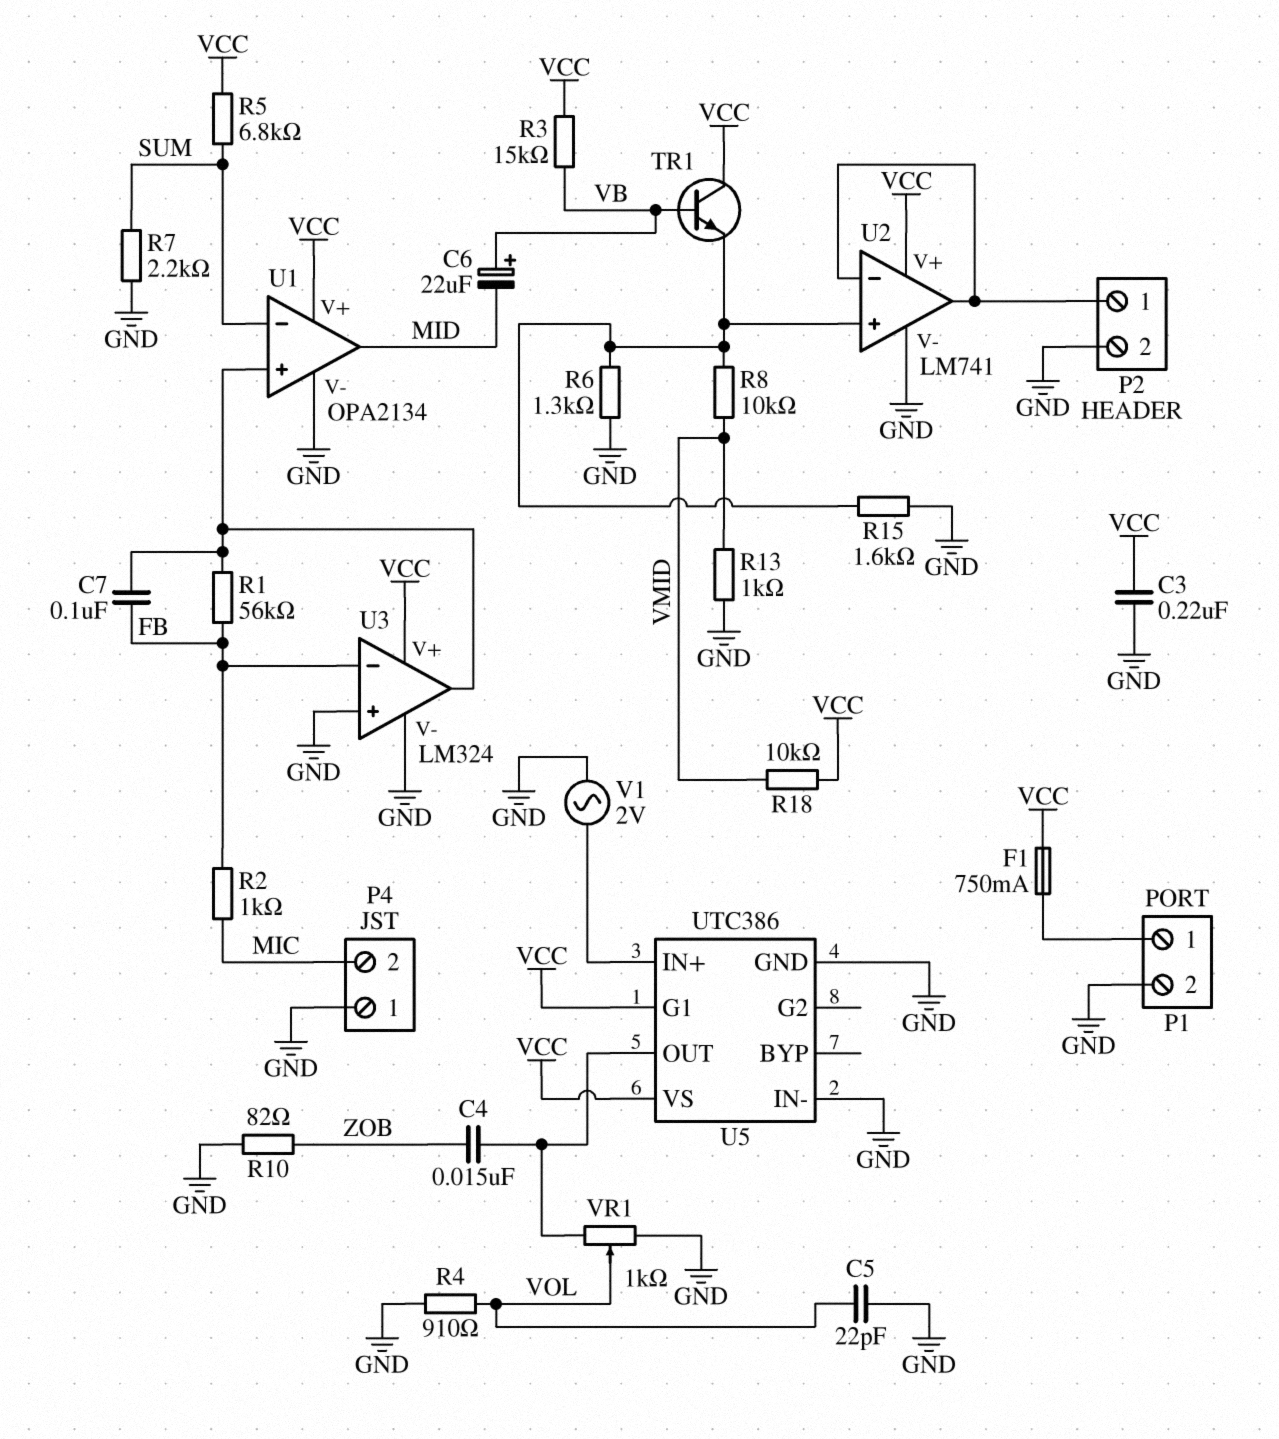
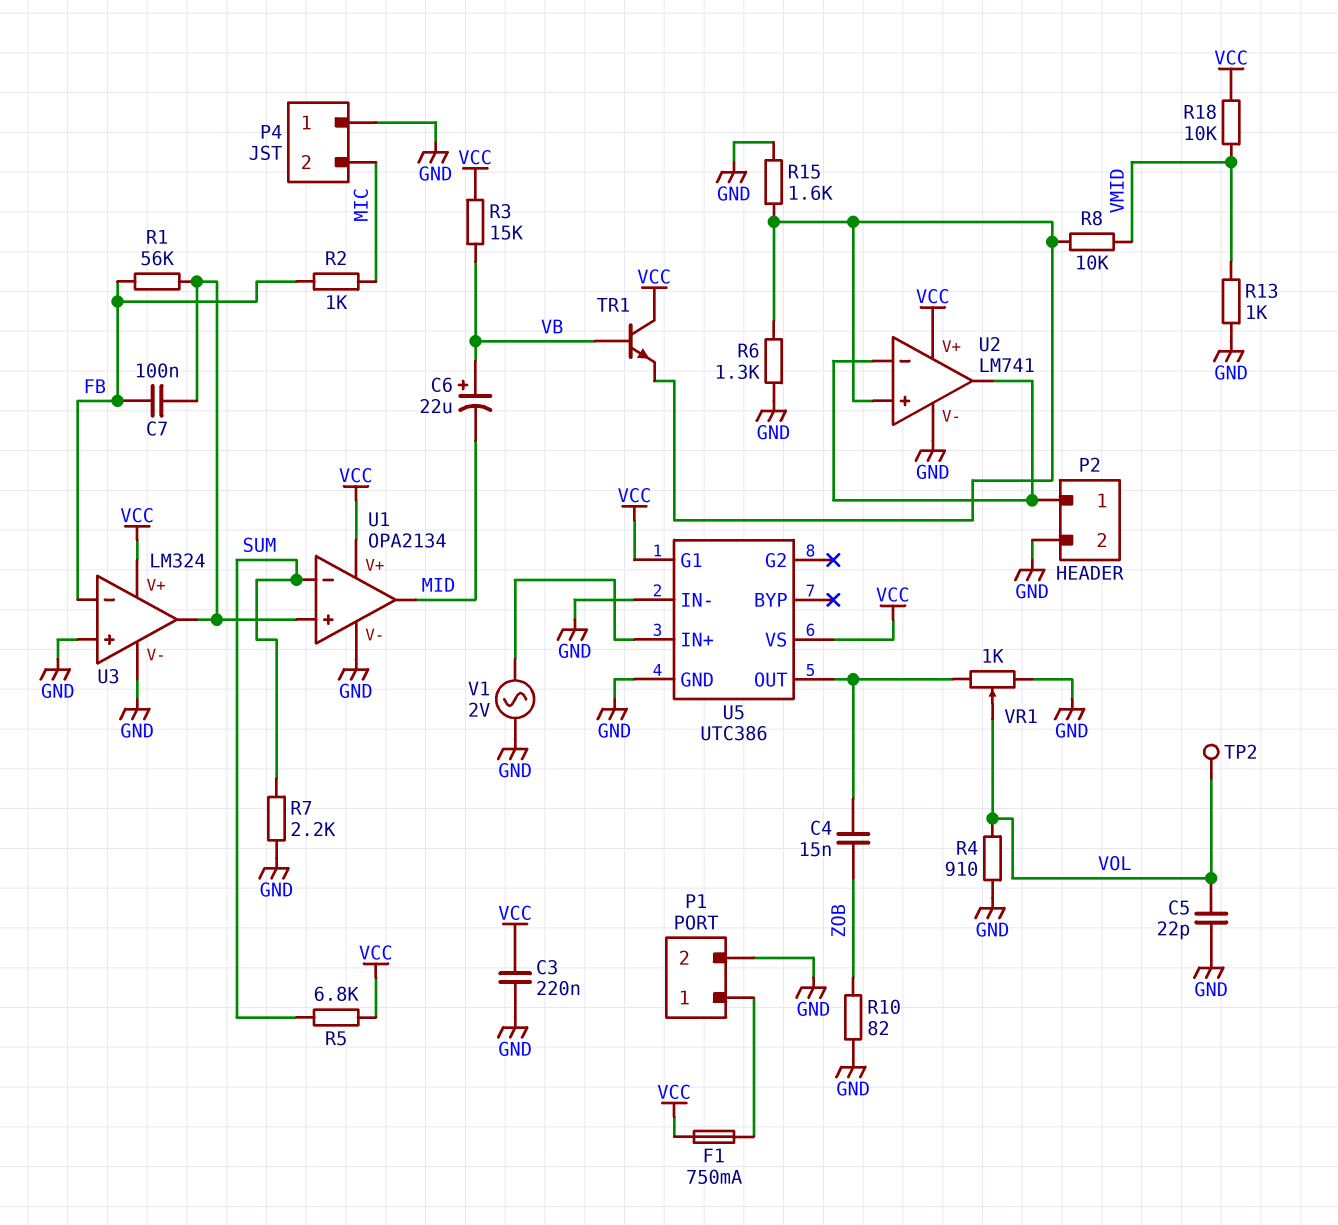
TP2: none -> test point (VOL)

